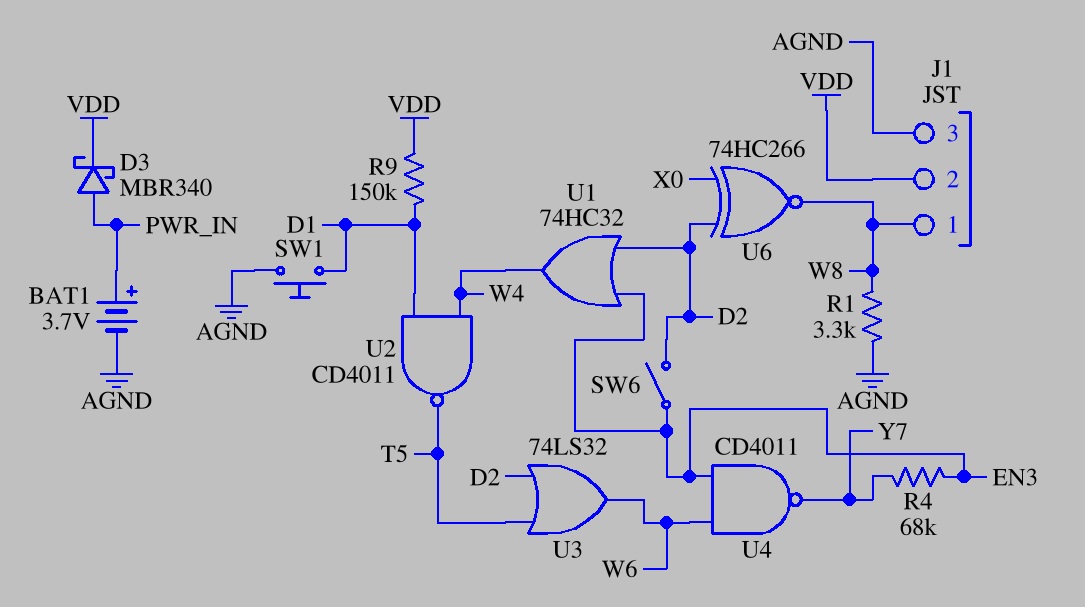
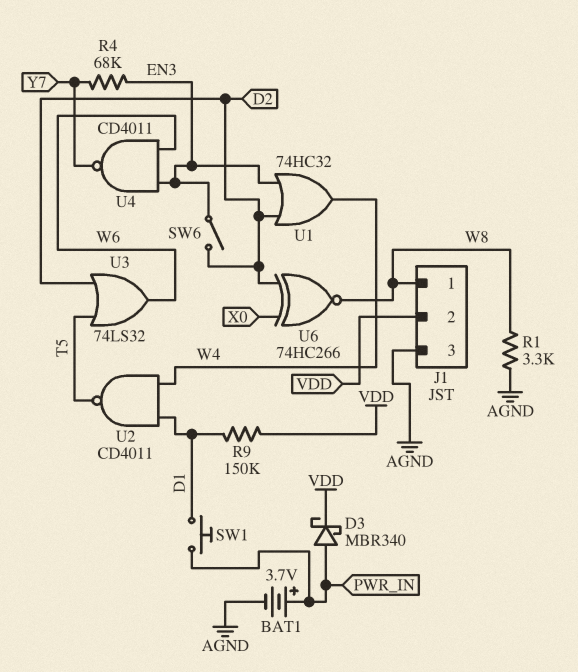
SW1: button (AGND, D1) -> button (D1, PWR_IN)

